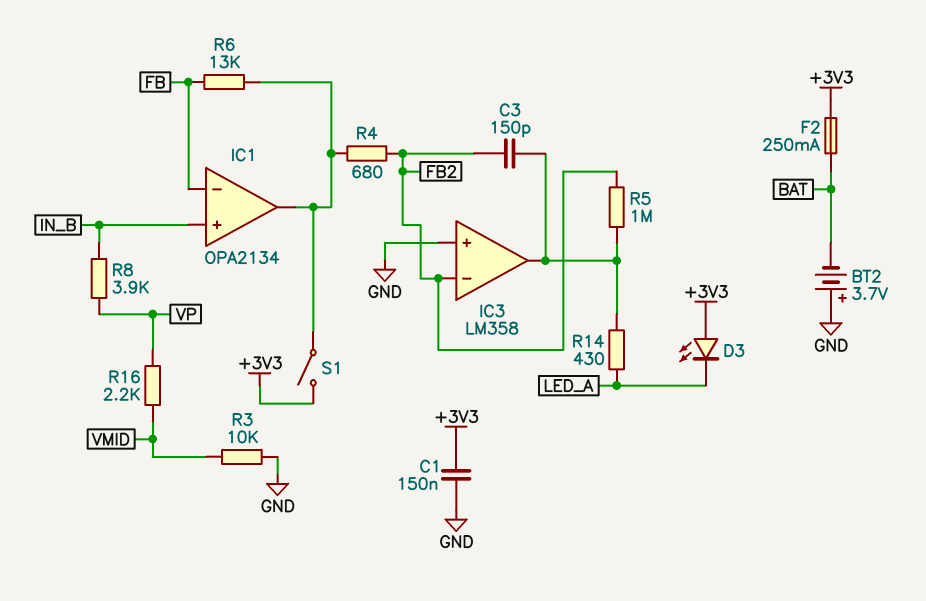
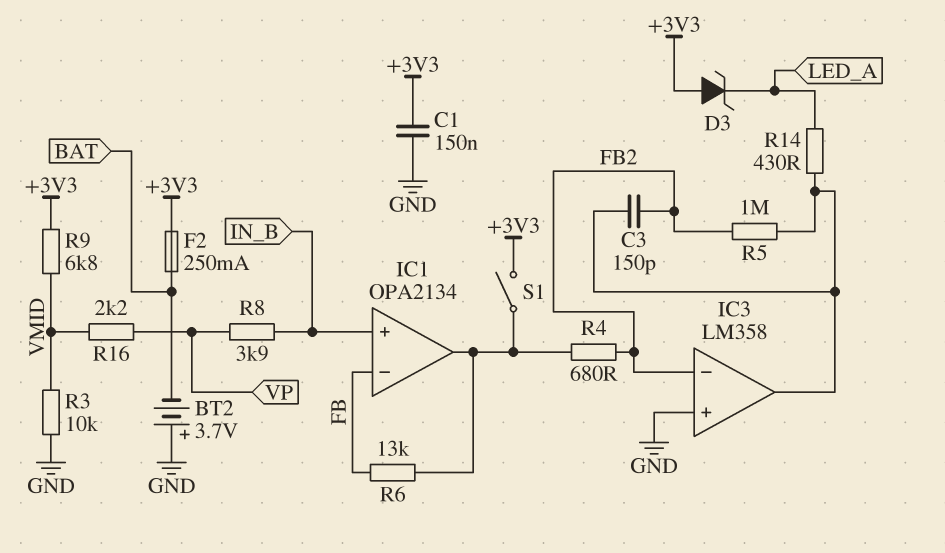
D3: LED (A +3V3, K LED_A) -> zener (A +3V3, K LED_A)
R9: none -> 6.8k (+3V3, VMID)

